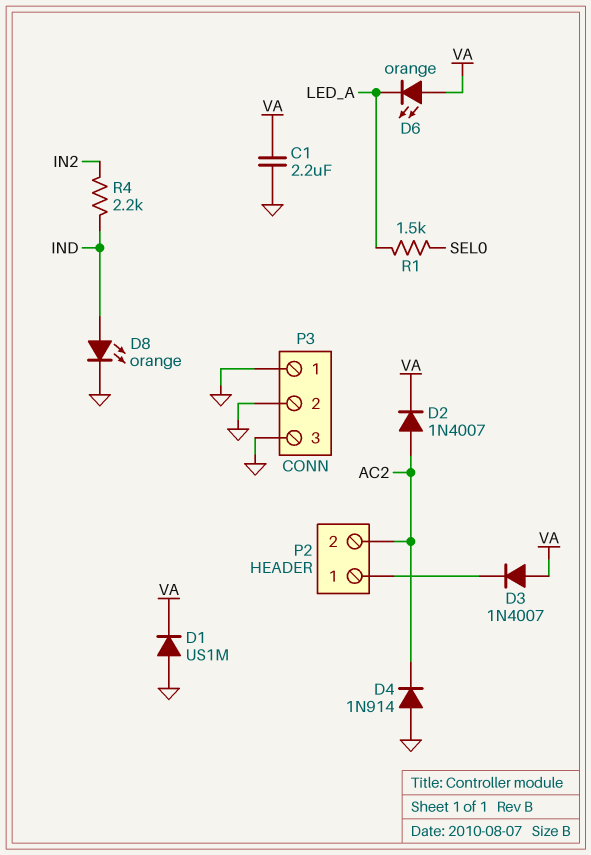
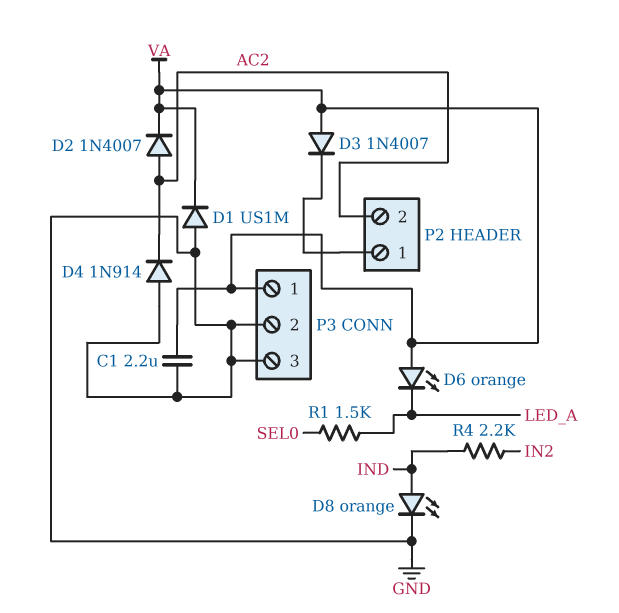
P3 pin 1: GND -> VA

